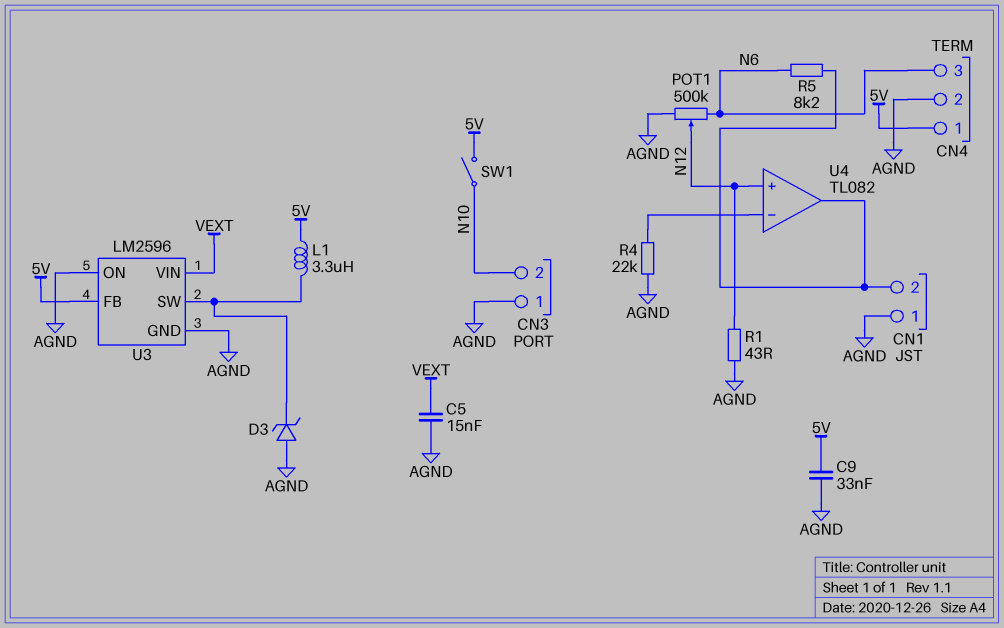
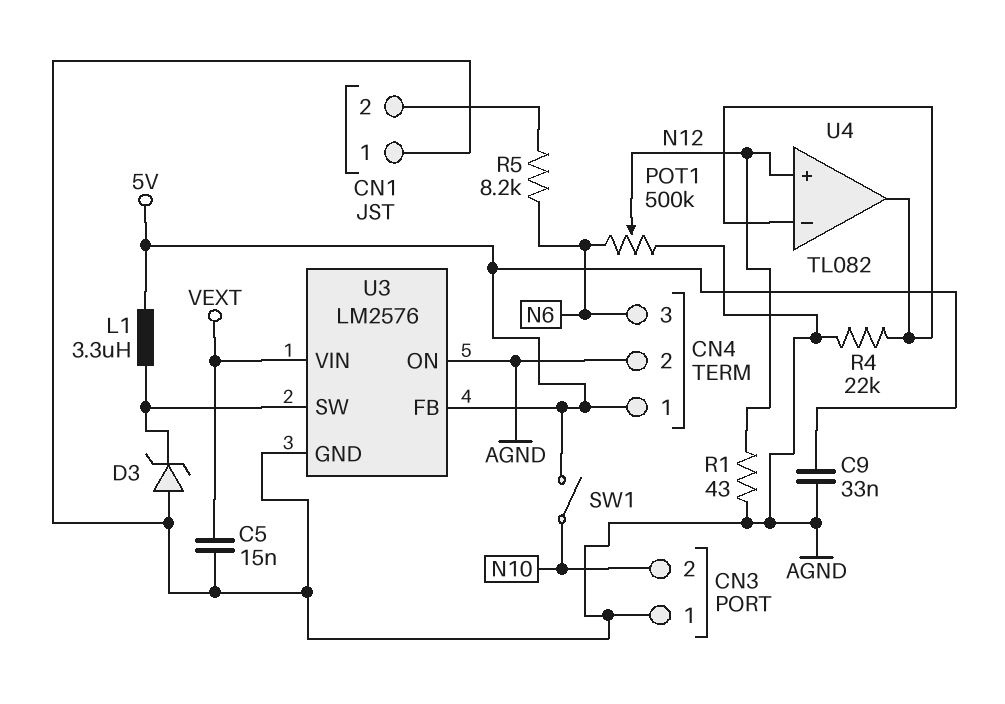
U3: LM2596 -> LM2576
U4 pin out: CN1/2 -> U4/in-

